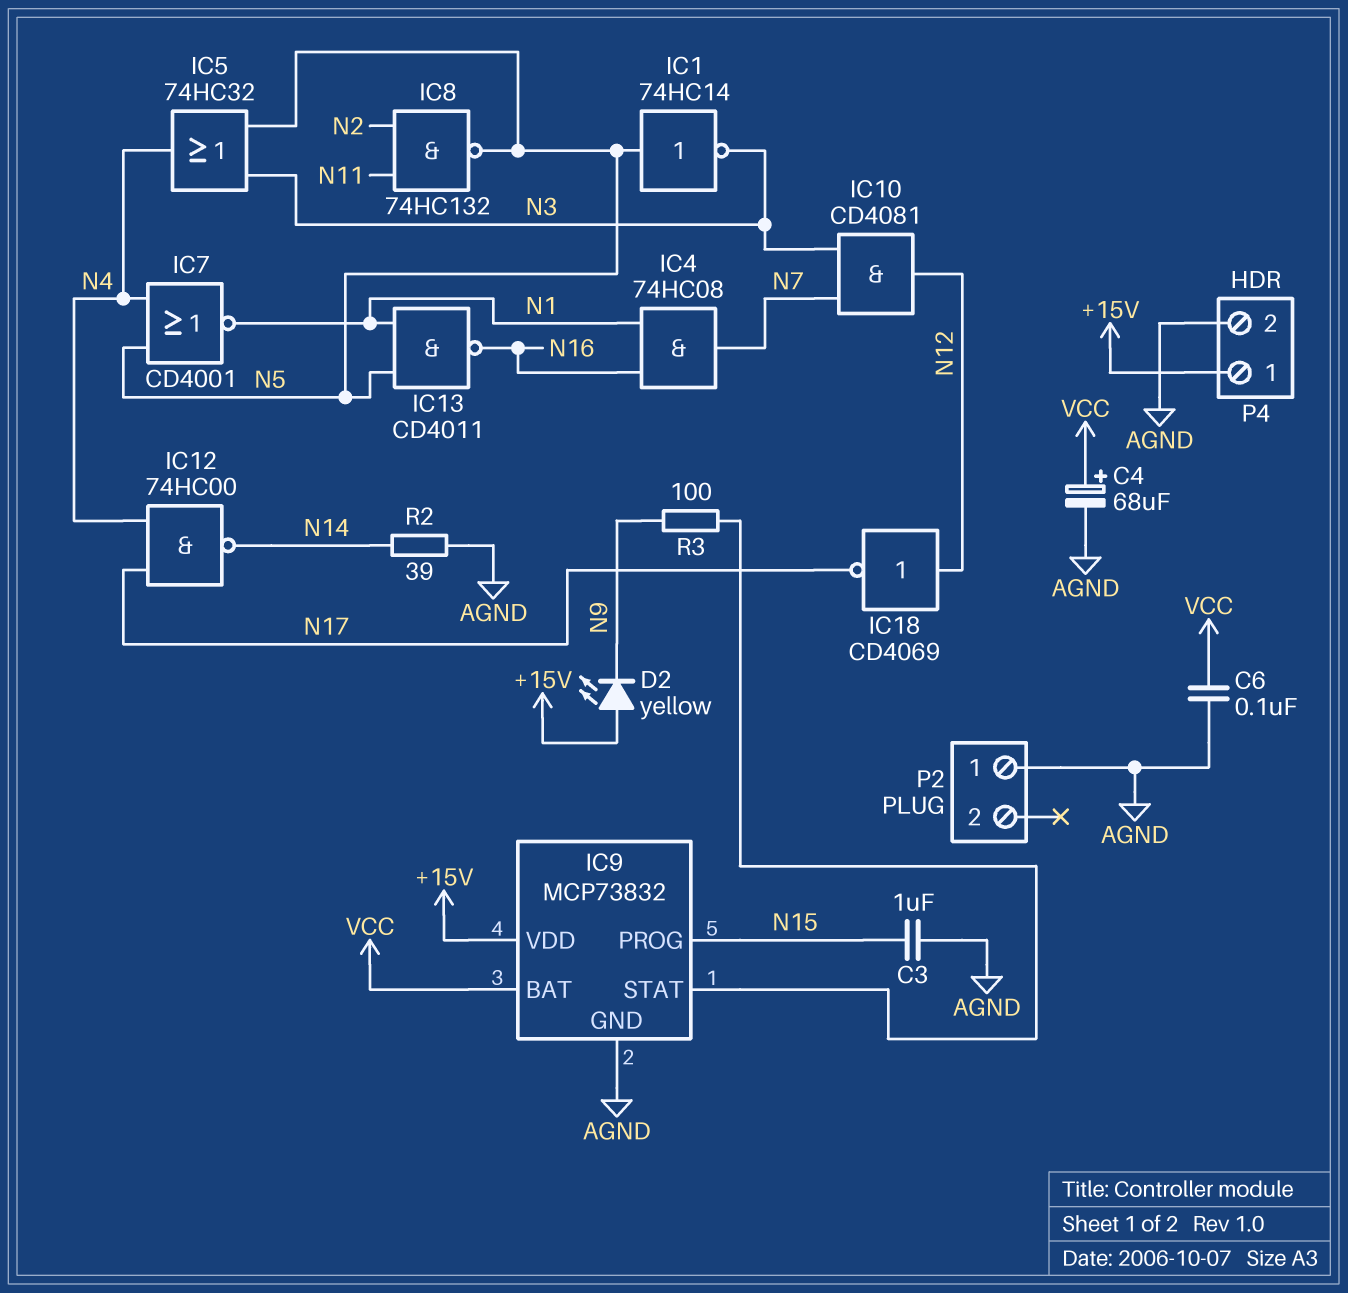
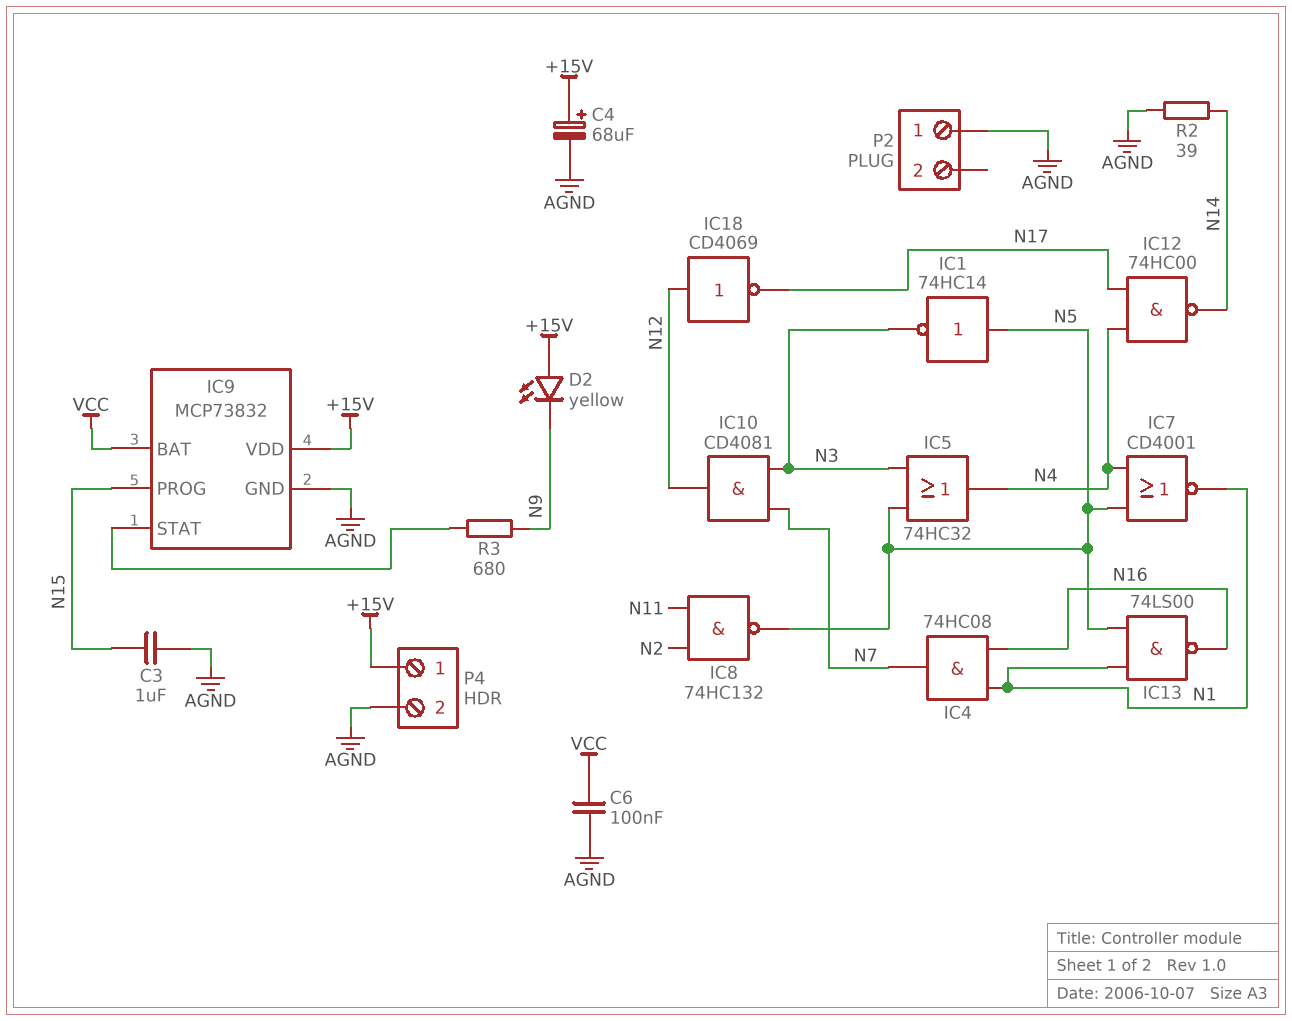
C4: 68uF (plus VCC, minus AGND) -> 68uF (plus +15V, minus AGND)
IC13: NAND CD4011 (in N1, in N5, out N16) -> NAND 74LS00 (in N1, in N5, out N16)
R3: 100 (IC9/STAT, N9) -> 680 (IC9/STAT, N9)

